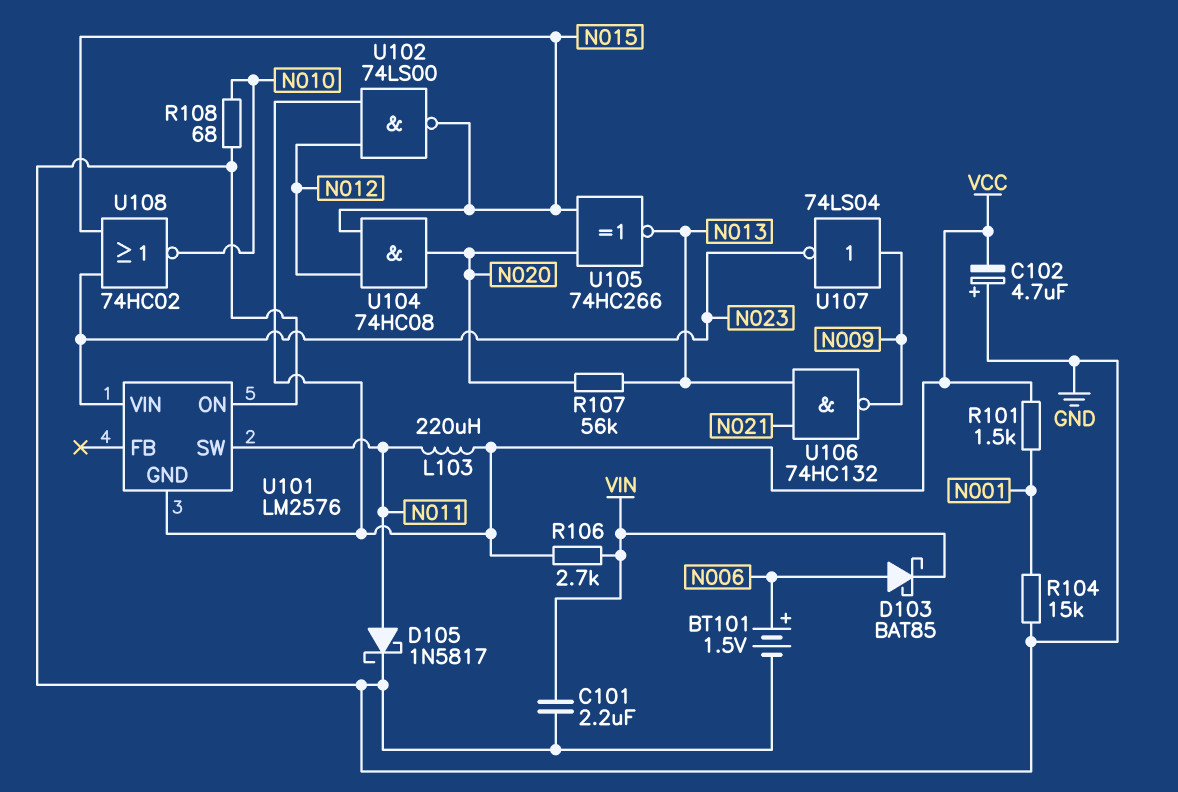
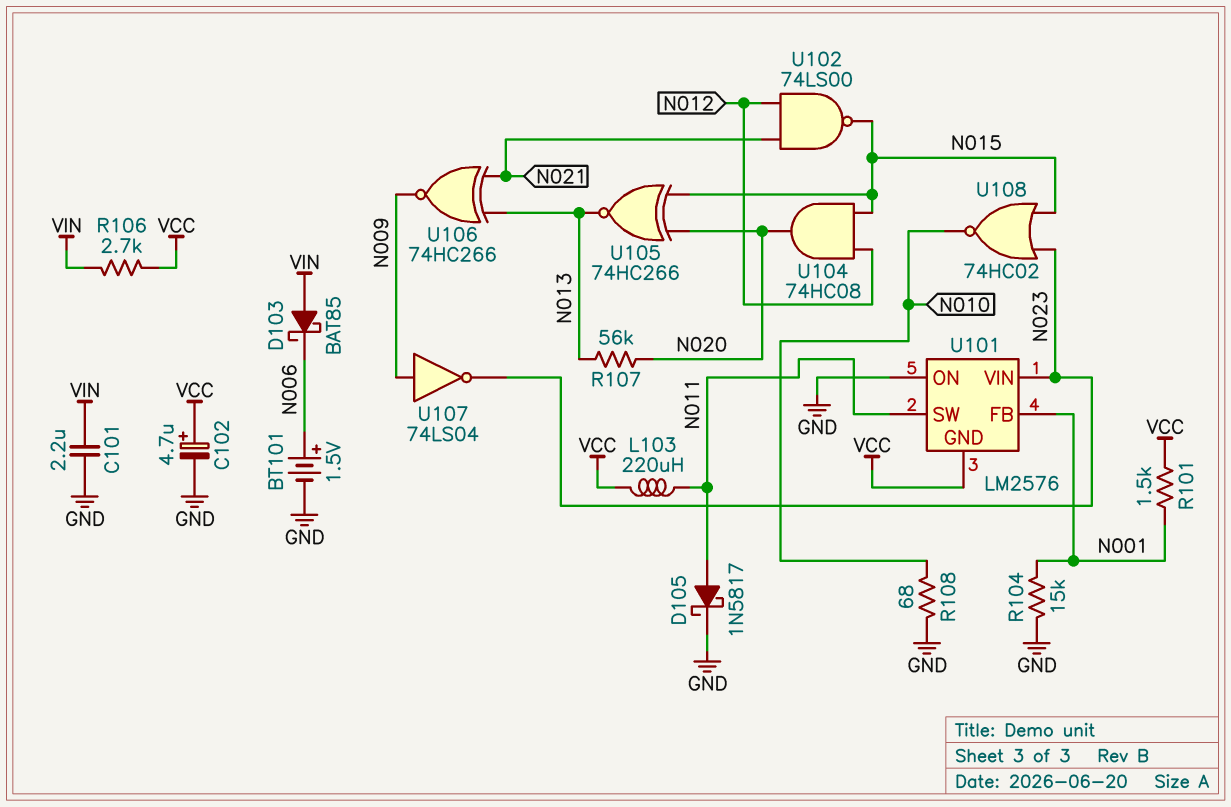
C102: 4.7uF (plus GND, minus VCC) -> 4.7uF (plus VCC, minus GND)
D103: schottky BAT85 (A N006, K VIN) -> schottky BAT85 (A VIN, K N006)
U101 pin FB: none -> N001
U102: NAND 74LS00 (in N012, in VCC, out N015) -> NAND 74LS00 (in N012, in N021, out N015)
U106: NAND 74HC132 (in N013, in N021, out N009) -> XNOR 74HC266 (in N013, in N021, out N009)

